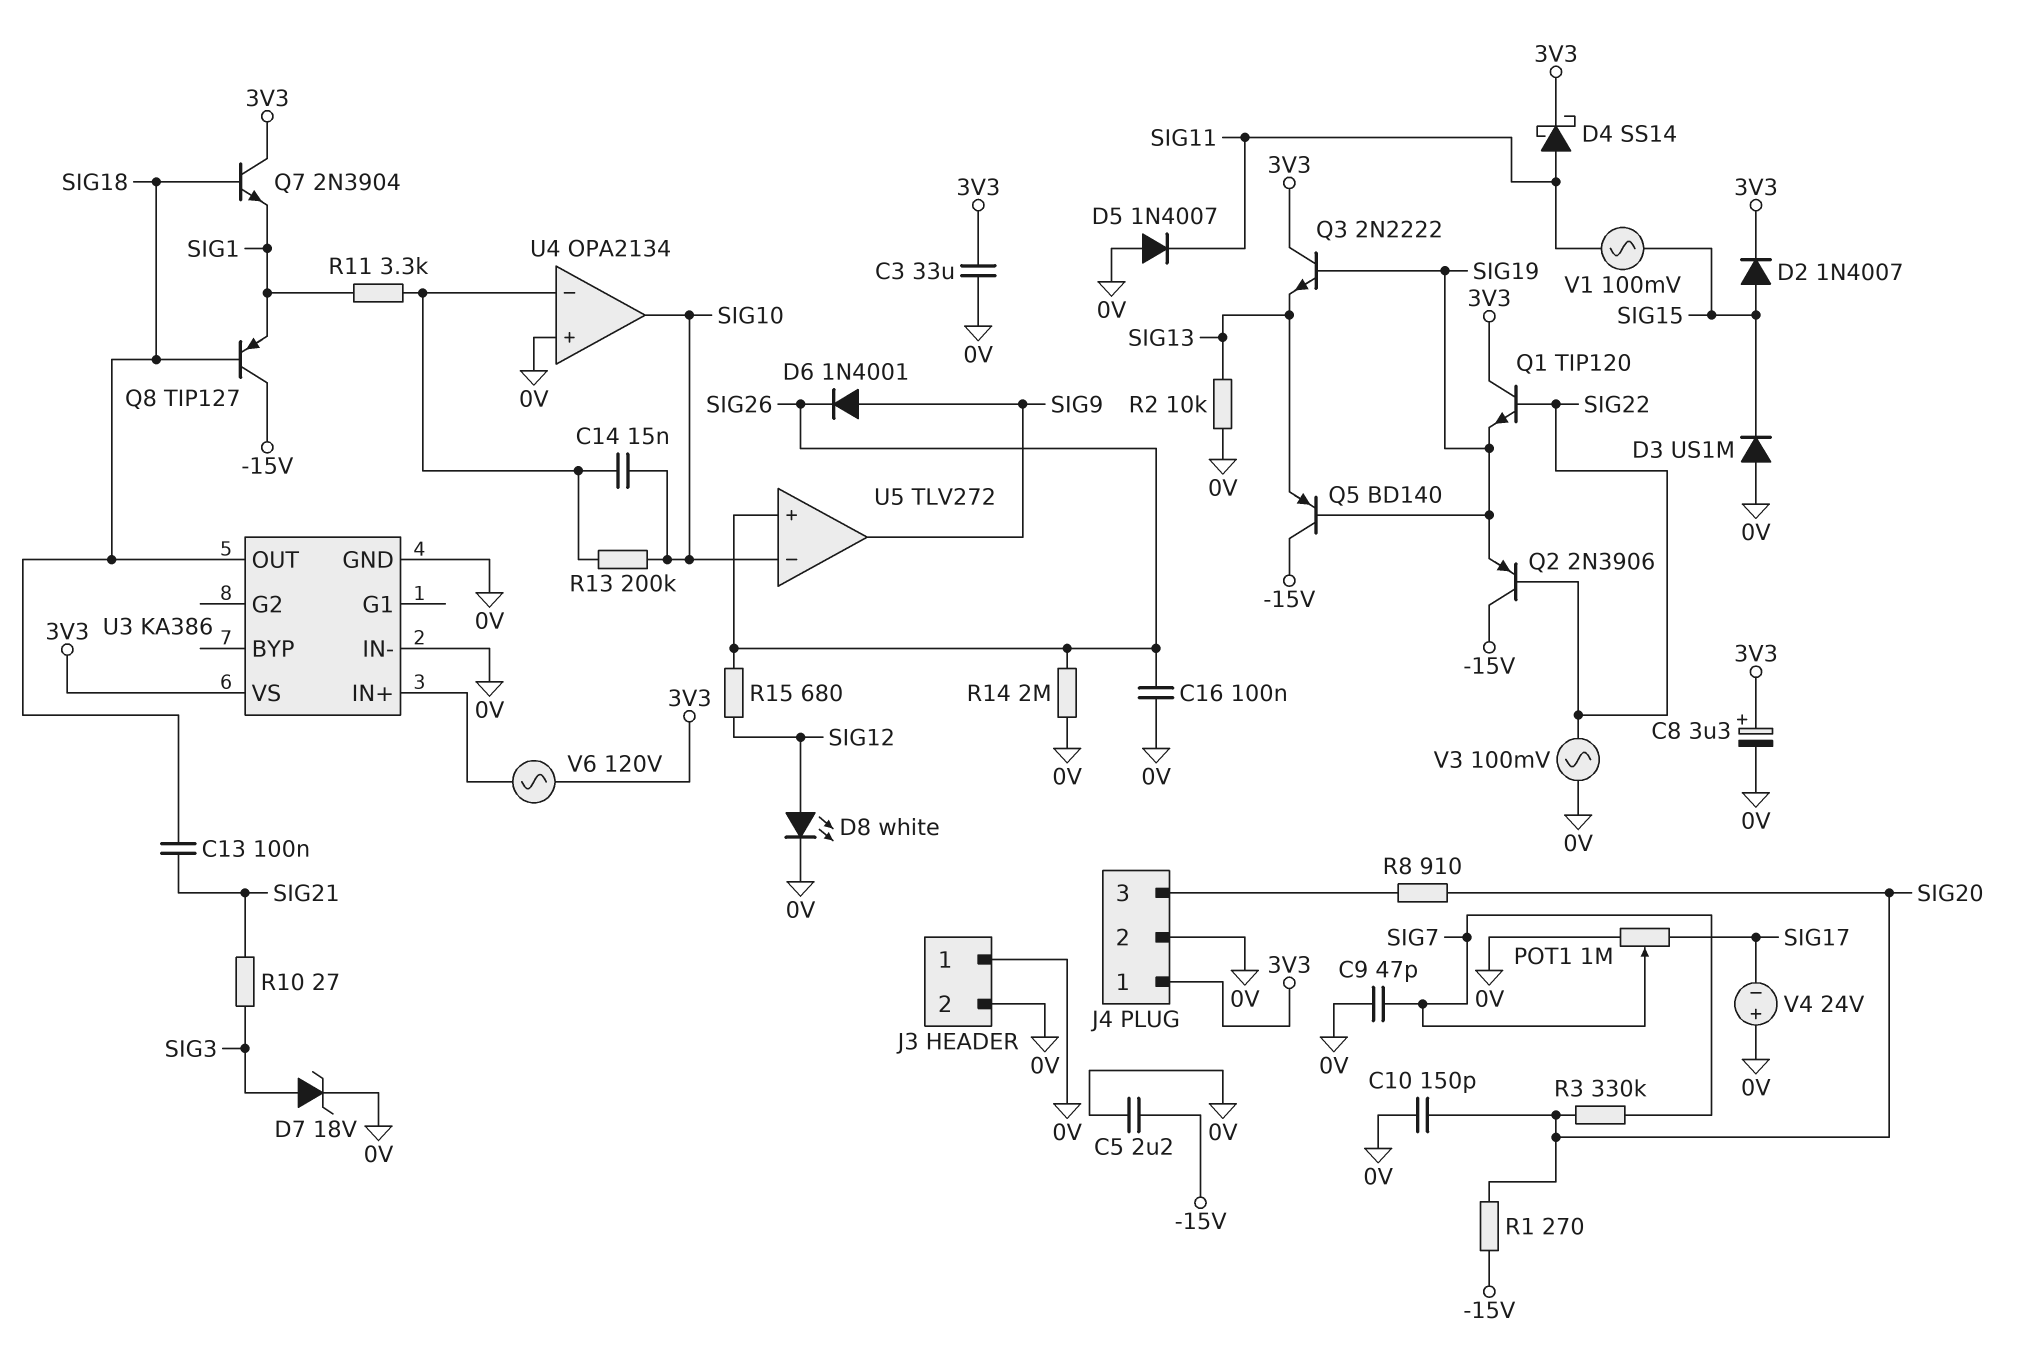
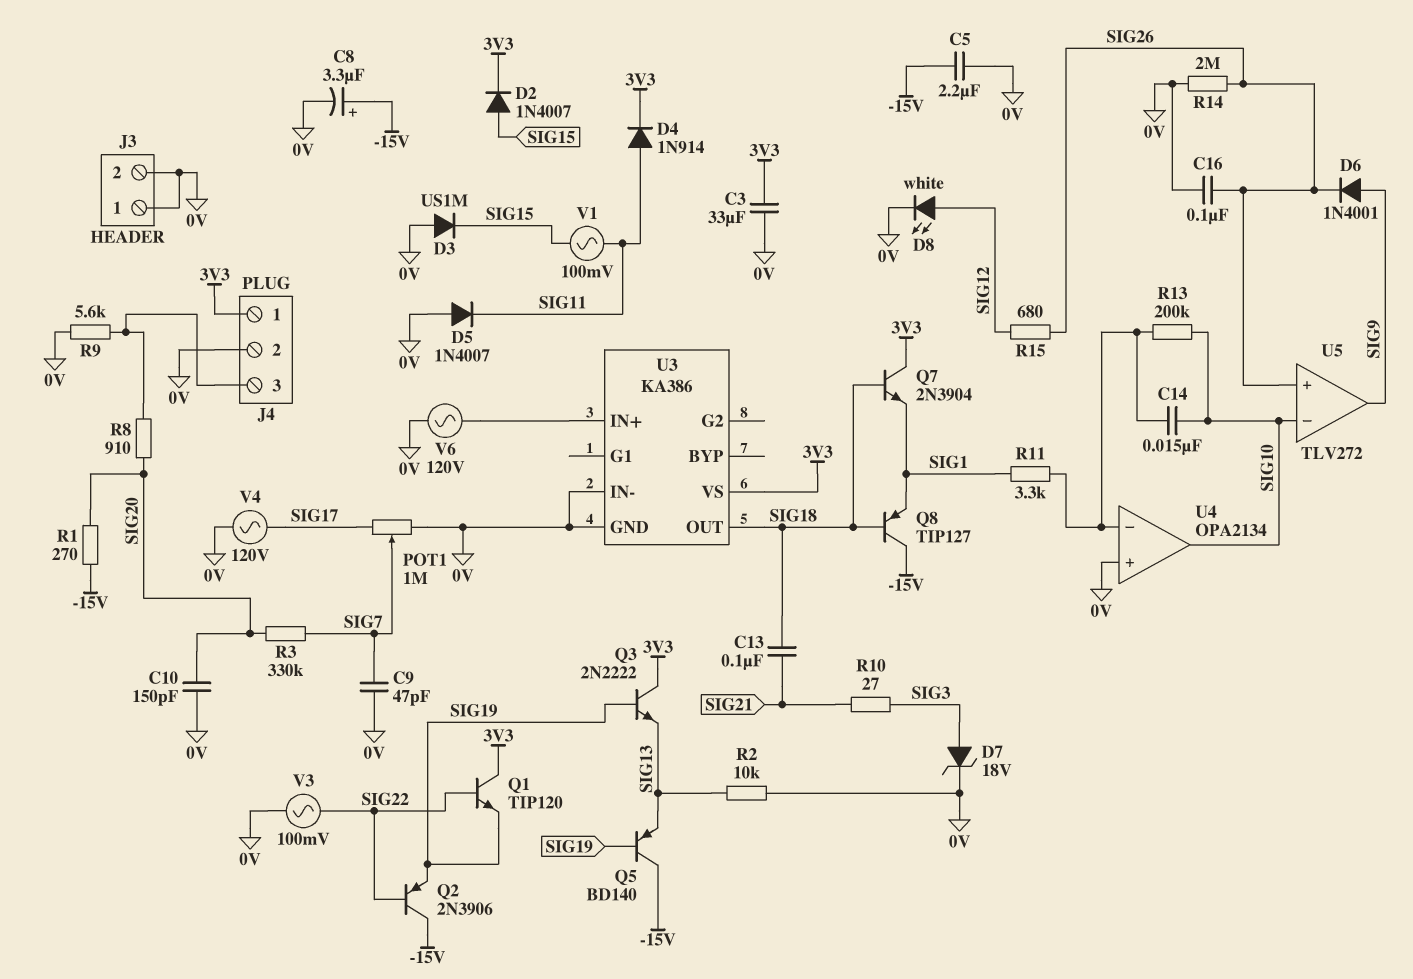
C8: 3.3uF (plus 3V3, minus 0V) -> 3.3uF (plus -15V, minus 0V)
D4: schottky SS14 (A SIG11, K 3V3) -> diode 1N914 (A SIG11, K 3V3)
R9: none -> 5.6k (0V, J4/3)
V4: 24V (plus 0V, minus SIG17) -> AC 120V (0V, SIG17)
V6: AC 120V (3V3, U3/IN+) -> AC 120V (0V, U3/IN+)

